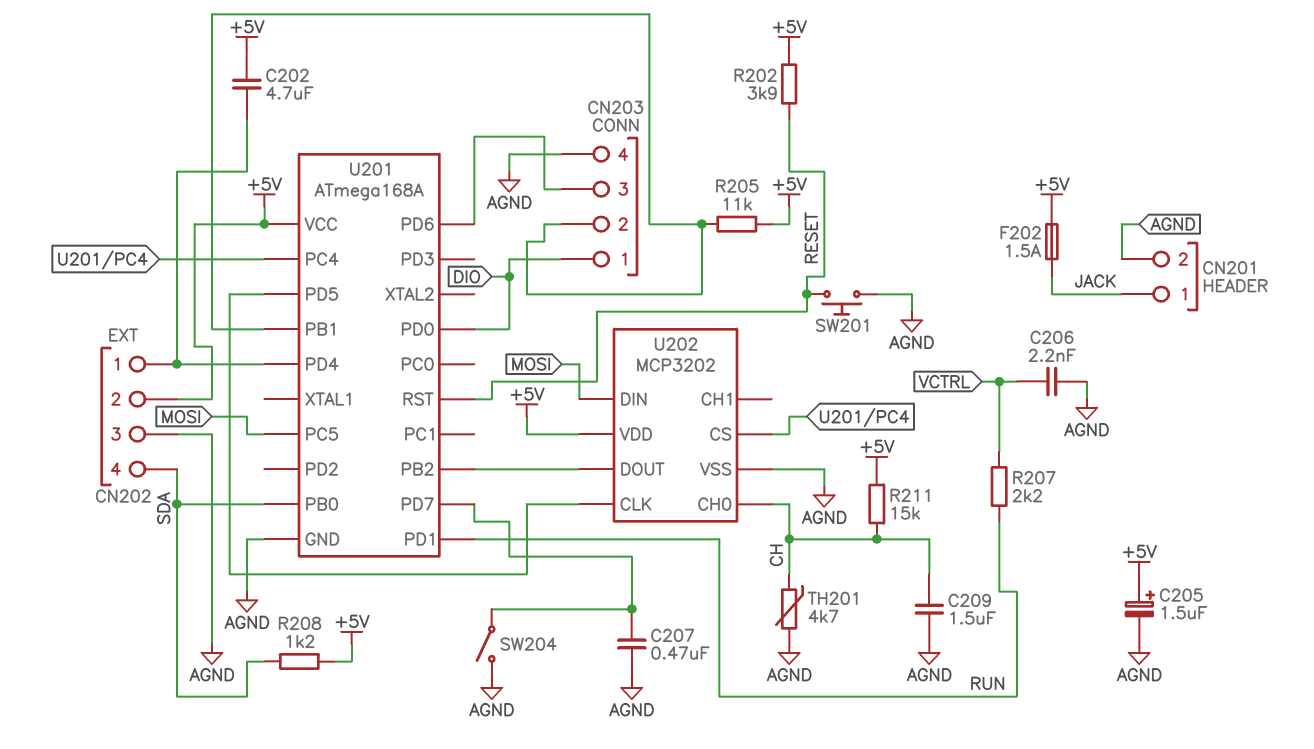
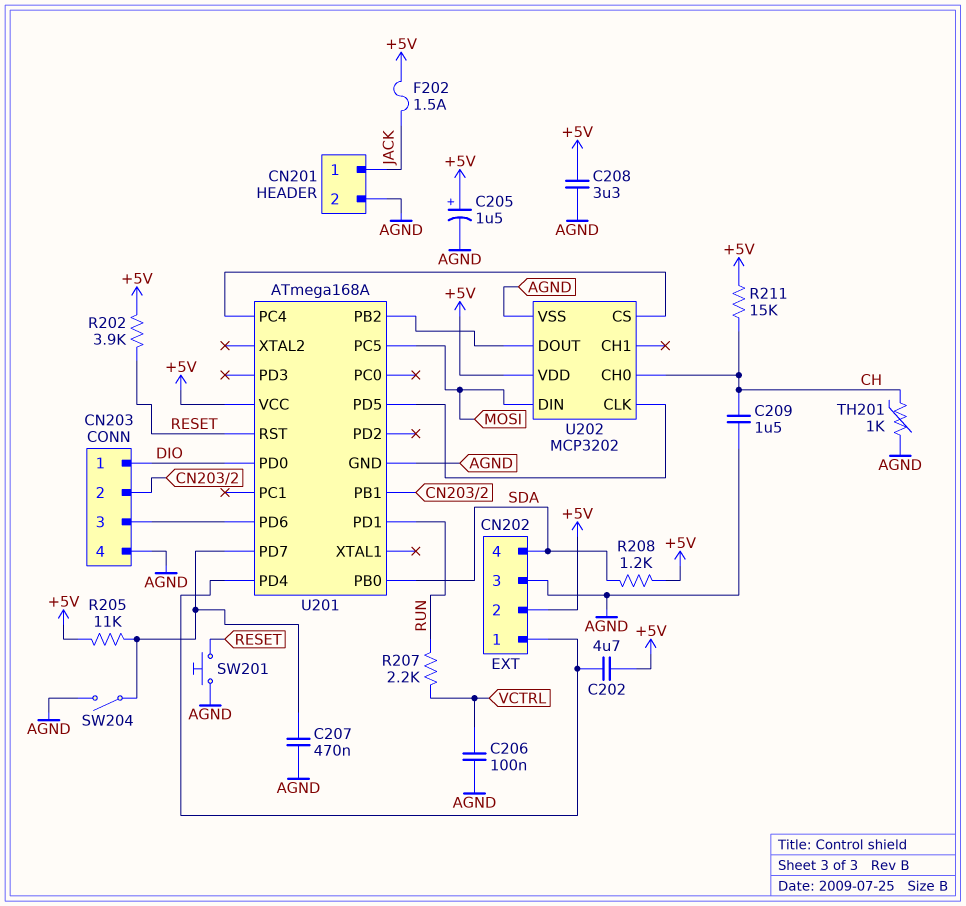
C206: 2.2nF (AGND, VCTRL) -> 100nF (AGND, VCTRL)
C208: none -> 3.3uF (+5V, AGND)
R205: 11k (+5V, CN203/2) -> 11k (+5V, U201/PD7)
TH201: 4.7k (AGND, CH) -> 1k (AGND, CH)

